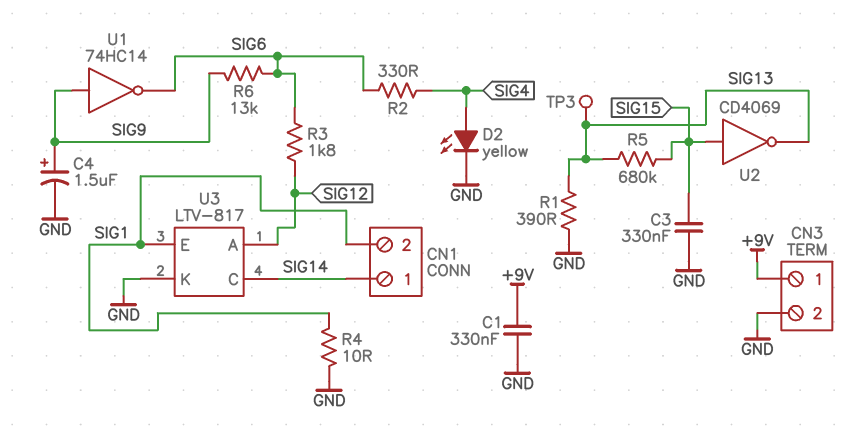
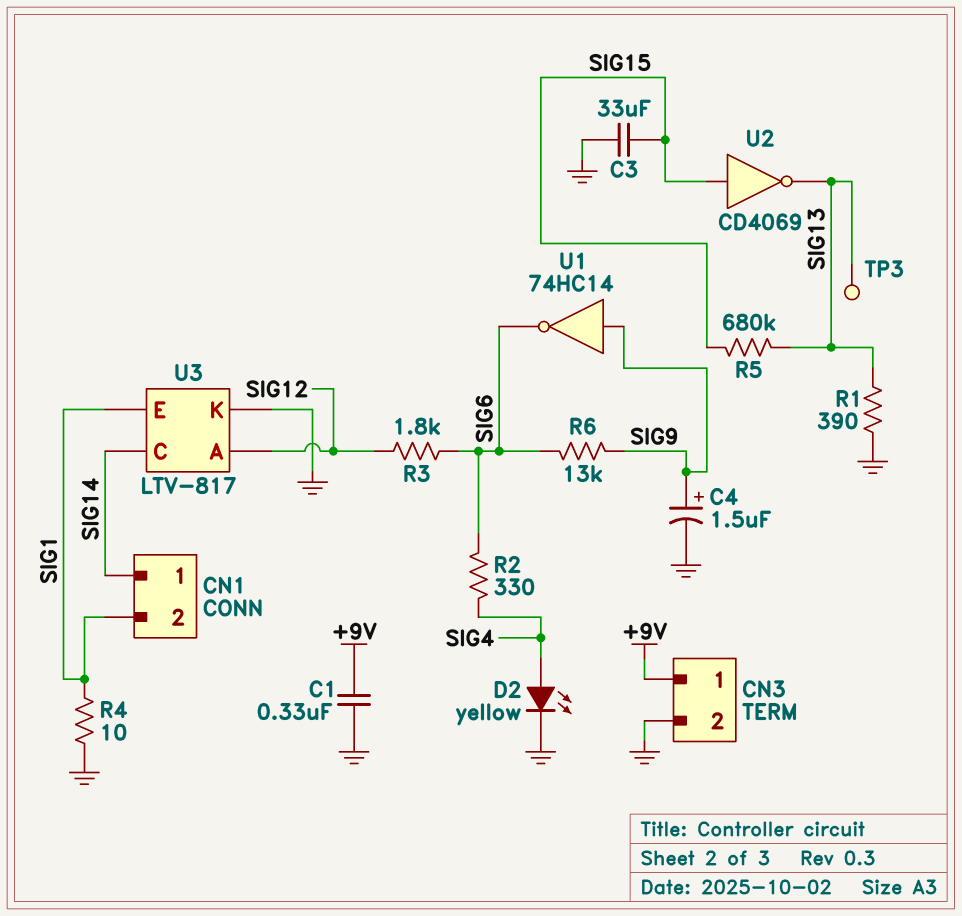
C3: 330nF (GND, SIG15) -> 33uF (GND, SIG15)

